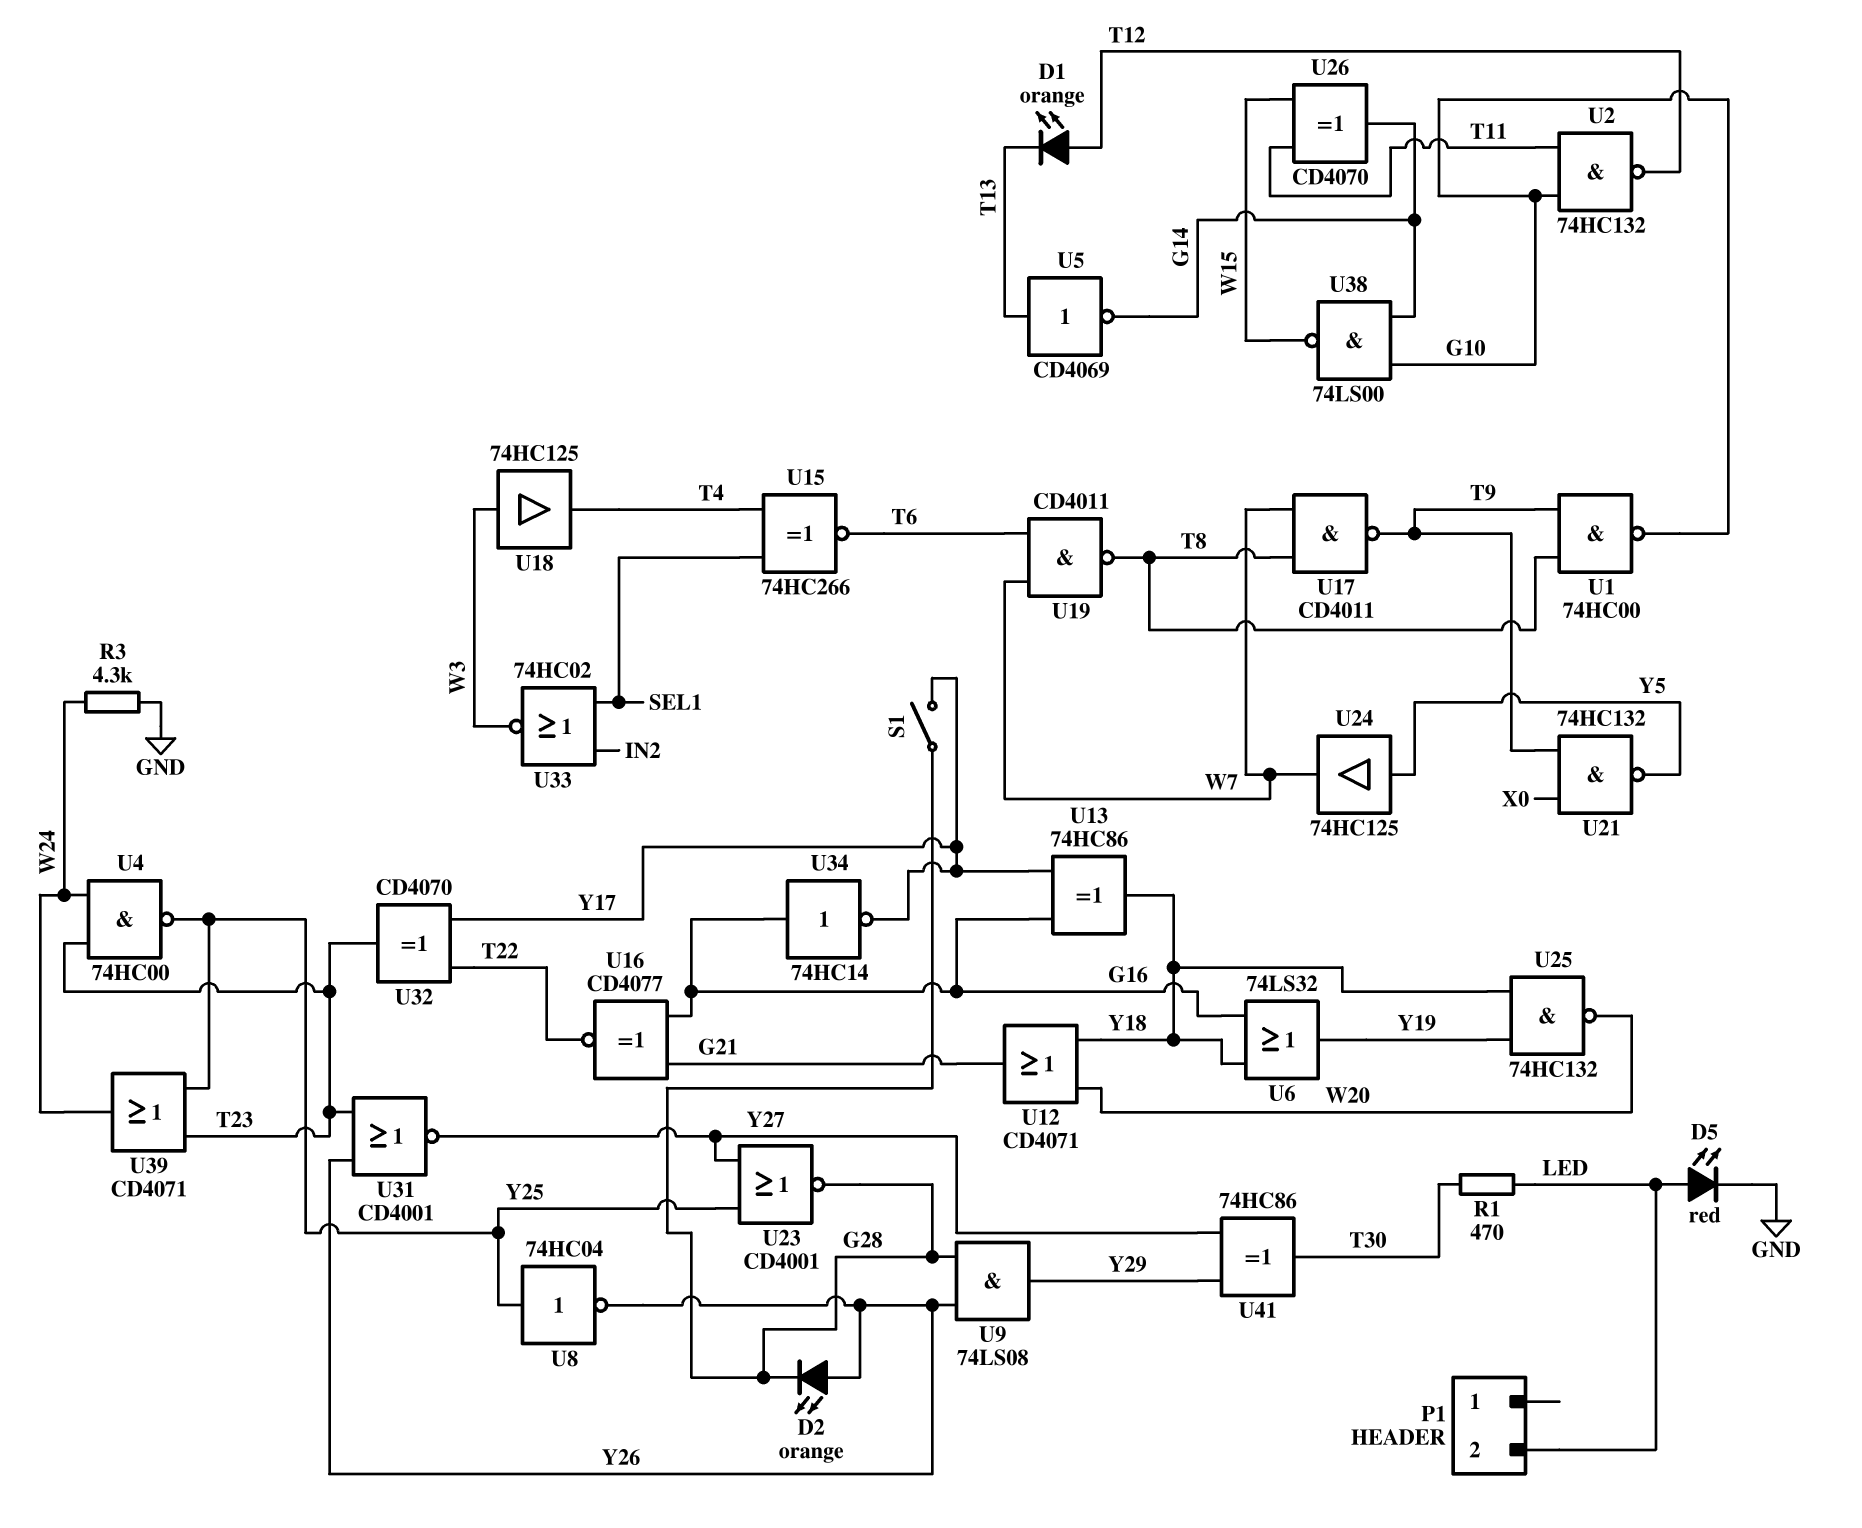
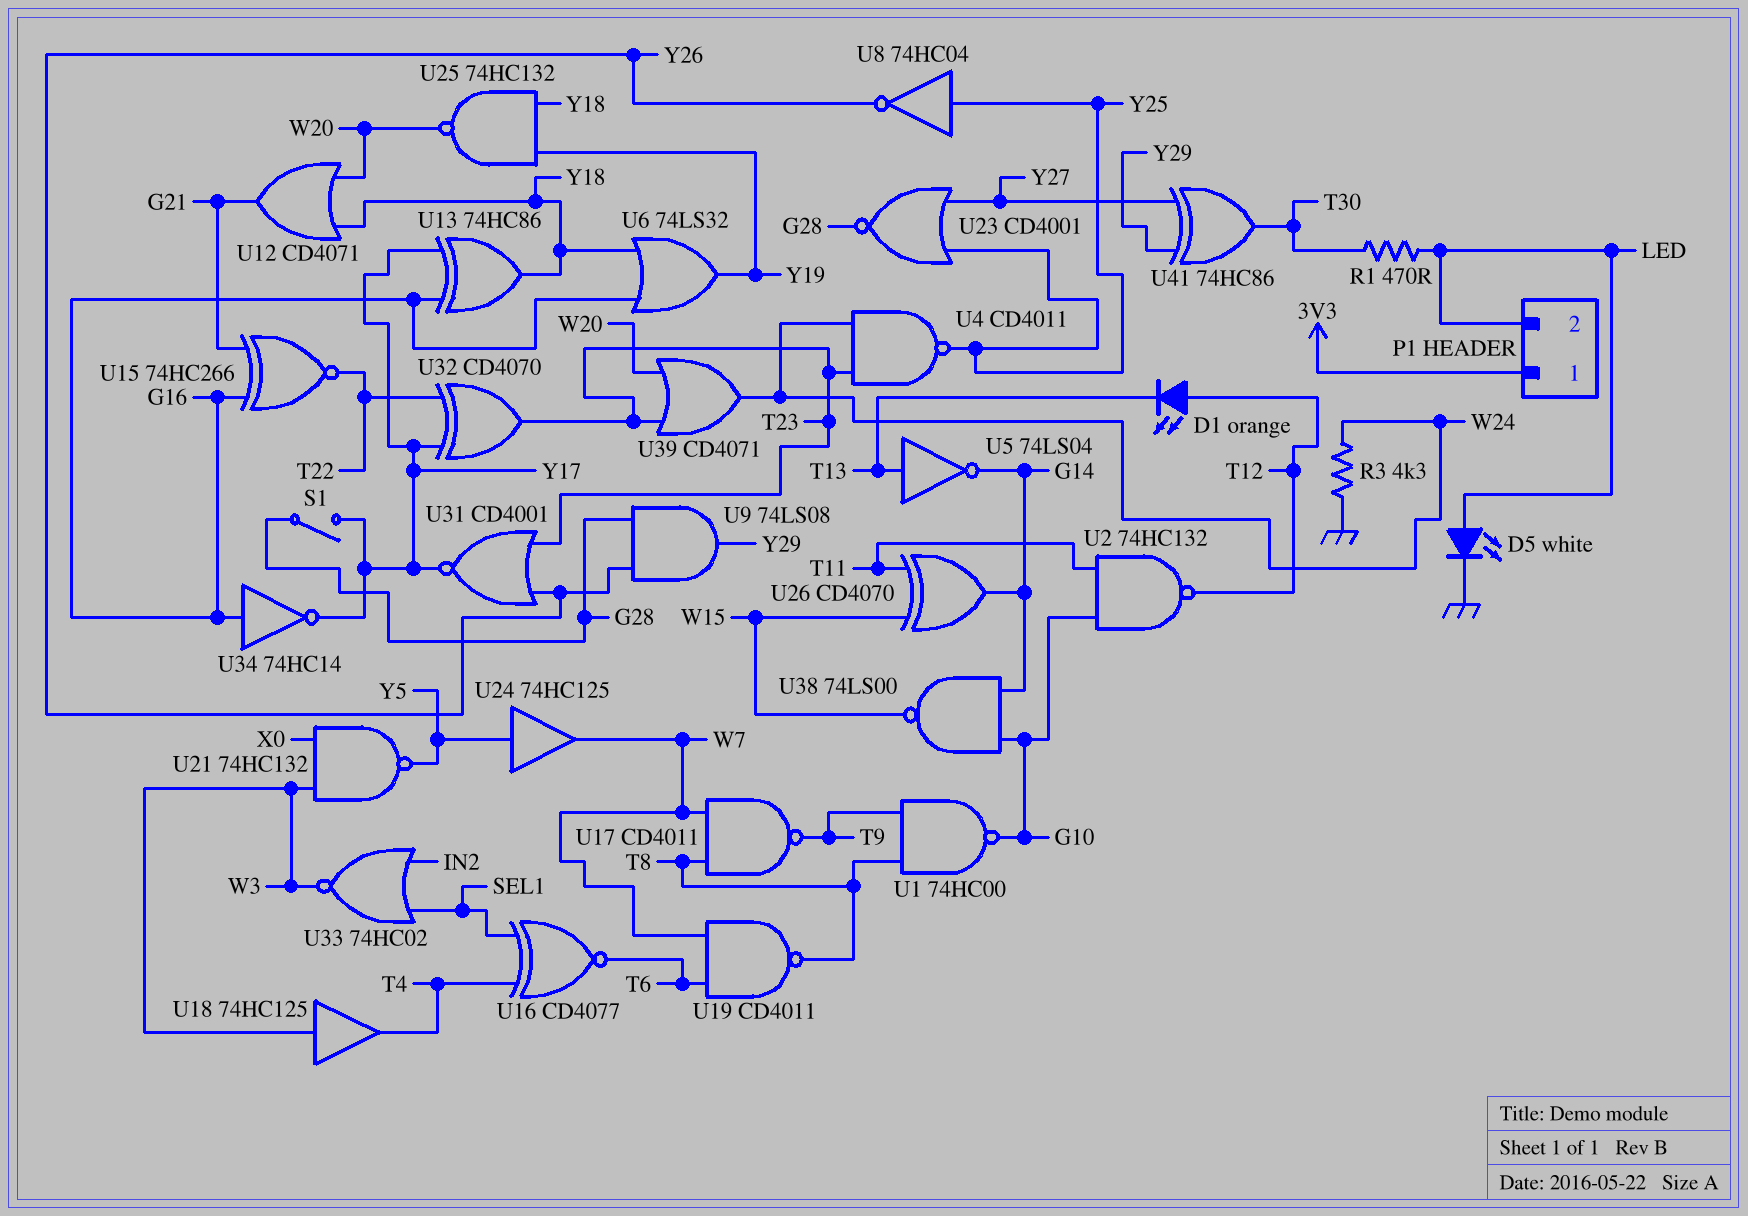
D2: LED orange (A Y26, K G28) -> none
D5: LED red (A LED, K GND) -> LED white (A LED, K GND)
P1 pin 1: none -> 3V3
U4: NAND 74HC00 (in T23, in W24, out Y25) -> NAND CD4011 (in T23, in W24, out Y25)
U5: NOT CD4069 (in T13, out G14) -> NOT 74LS04 (in T13, out G14)
U15: XNOR 74HC266 (in SEL1, in T4, out T6) -> XNOR 74HC266 (in G16, in G21, out T22)
U16: XNOR CD4077 (in G16, in G21, out T22) -> XNOR CD4077 (in SEL1, in T4, out T6)
U21: NAND 74HC132 (in T9, in X0, out Y5) -> NAND 74HC132 (in W3, in X0, out Y5)
U31: NOR CD4001 (in T23, in Y26, out Y27) -> NOR CD4001 (in T23, in Y26, out Y17)
U39: OR CD4071 (in T23, in Y25, out W24) -> OR CD4071 (in T23, in W20, out W24)

